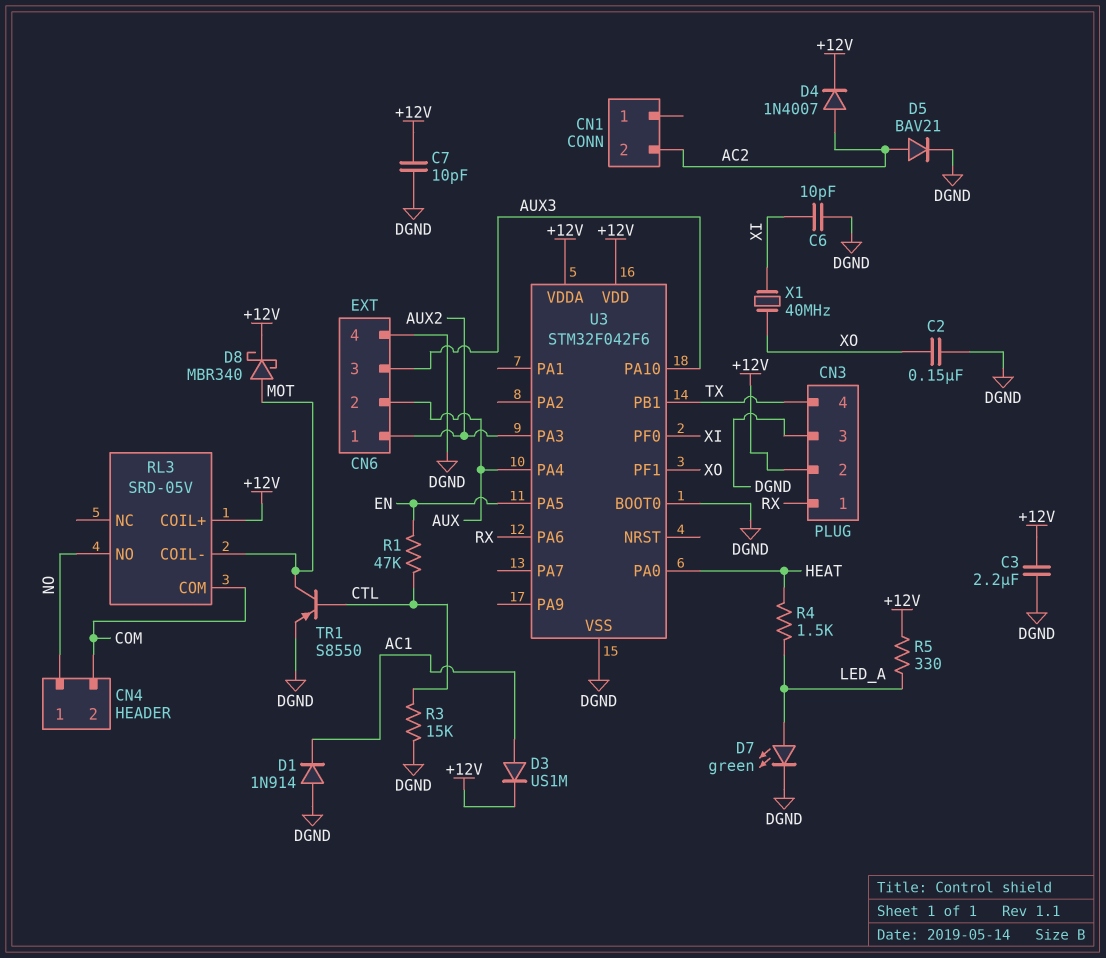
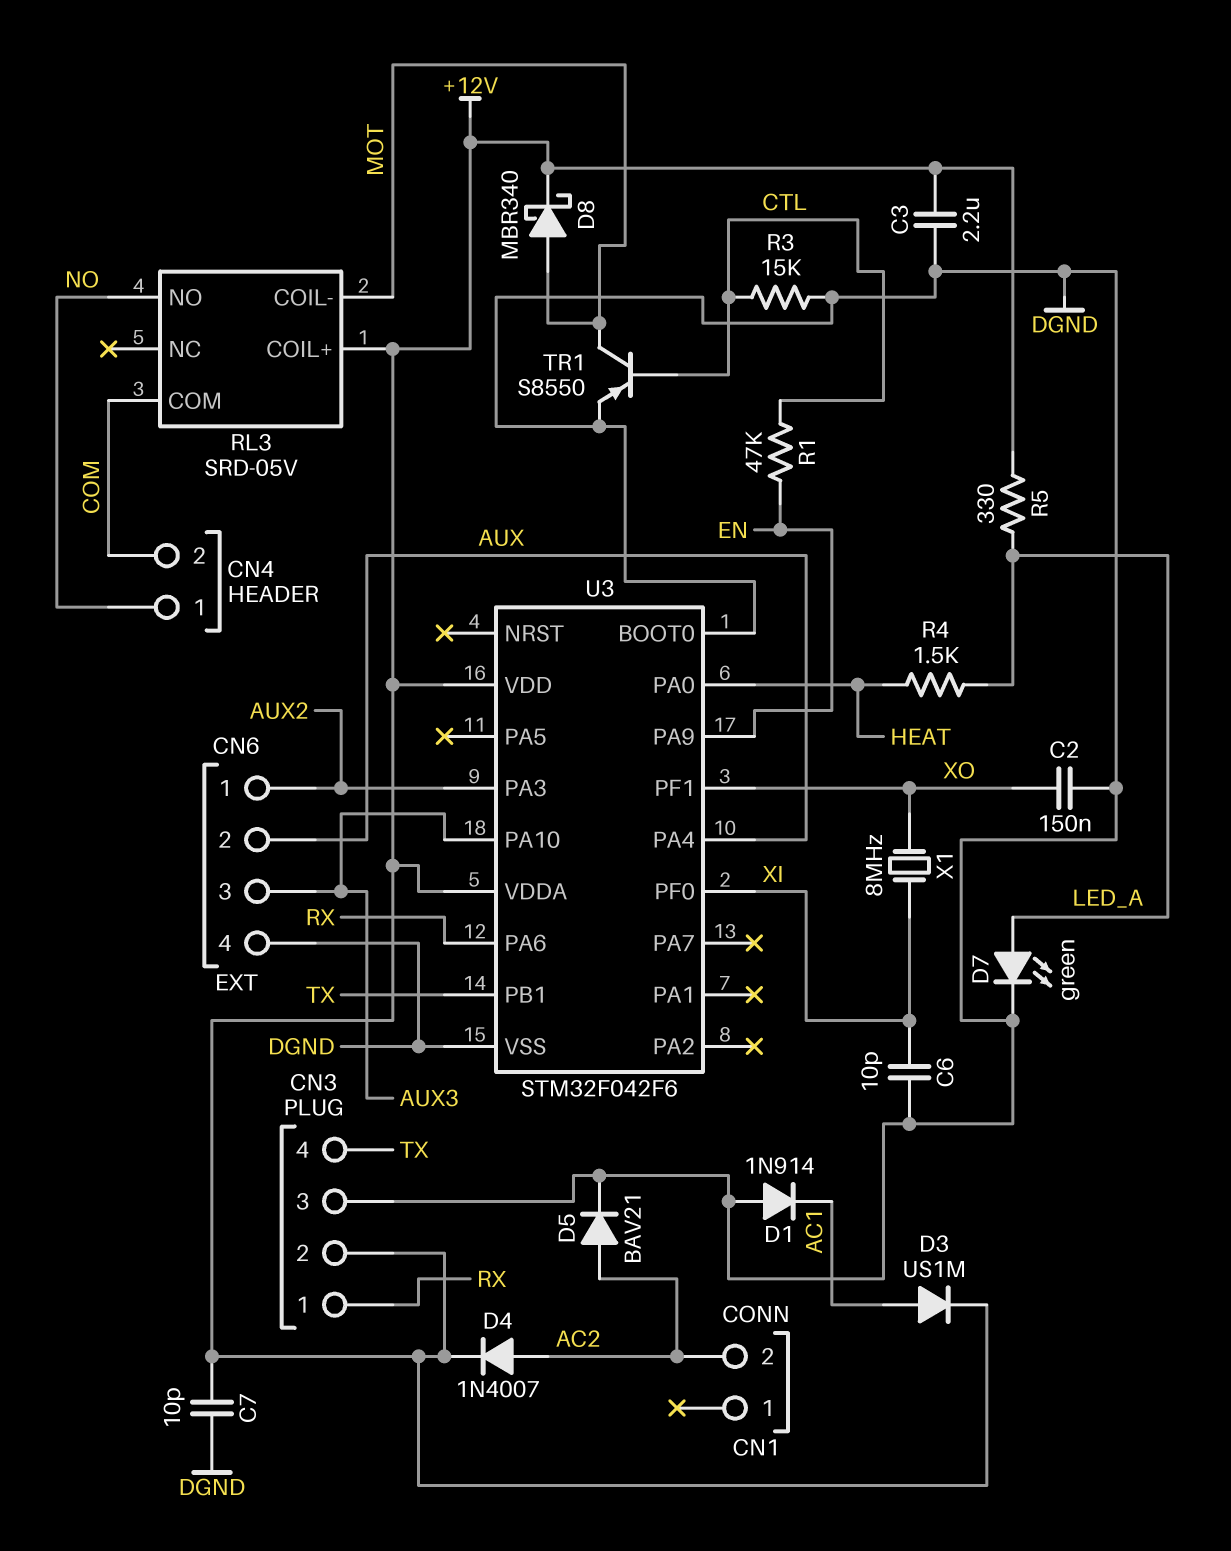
U3 pin PA5: EN -> none
U3 pin PA9: none -> EN
X1: 40MHz (XI, XO) -> 8MHz (XI, XO)

